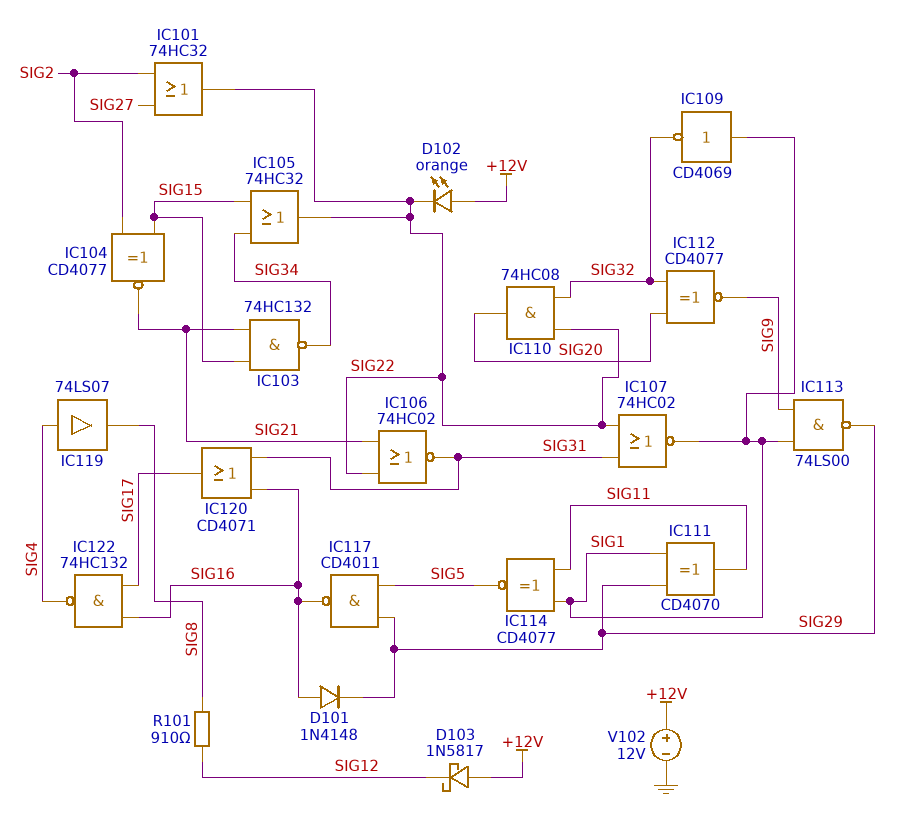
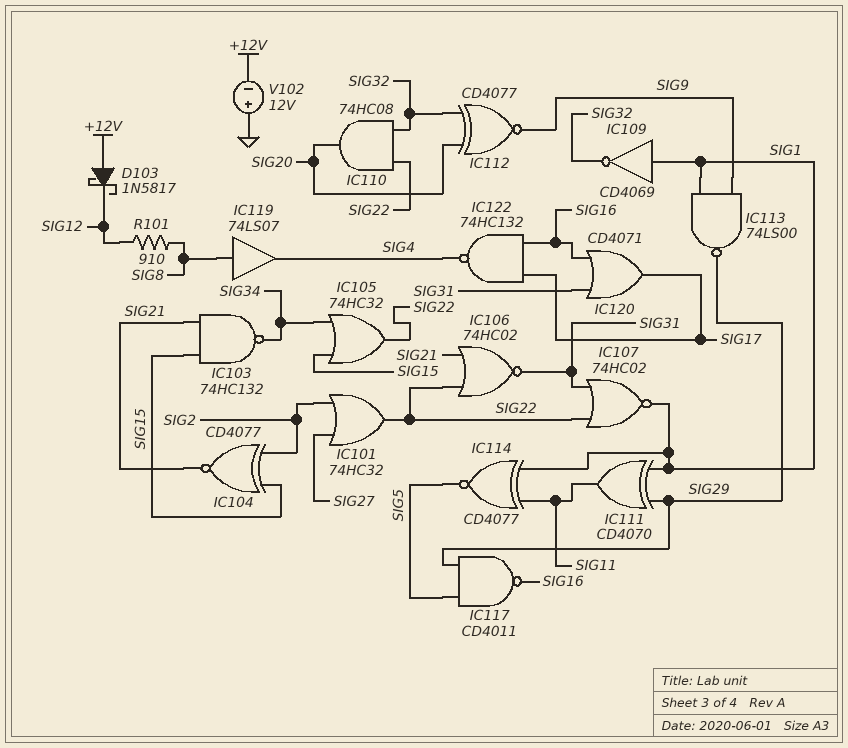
D101: diode 1N4148 (A SIG16, K SIG29) -> none
D102: LED orange (A +12V, K SIG22) -> none
IC119: buffer 74LS07 (in SIG4, out SIG8) -> buffer 74LS07 (in SIG8, out SIG4)
V102: 12V (plus +12V, minus GND) -> 12V (plus GND, minus +12V)

